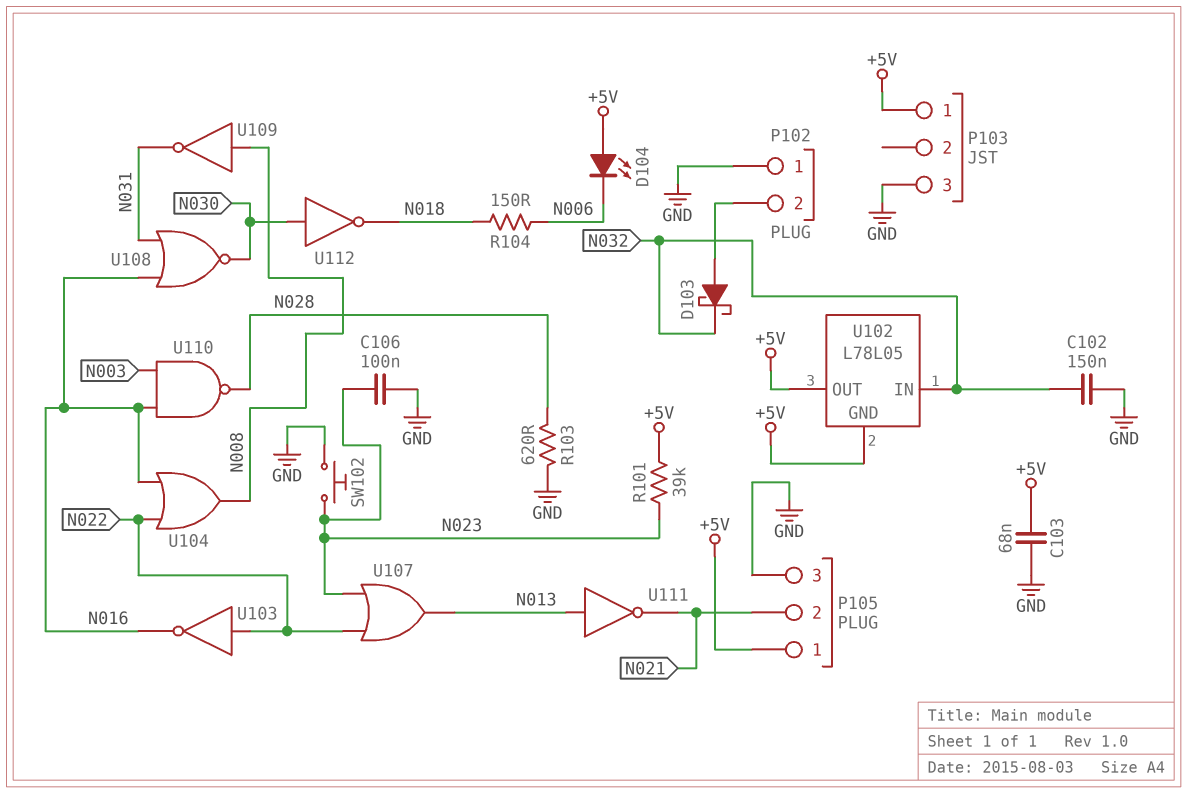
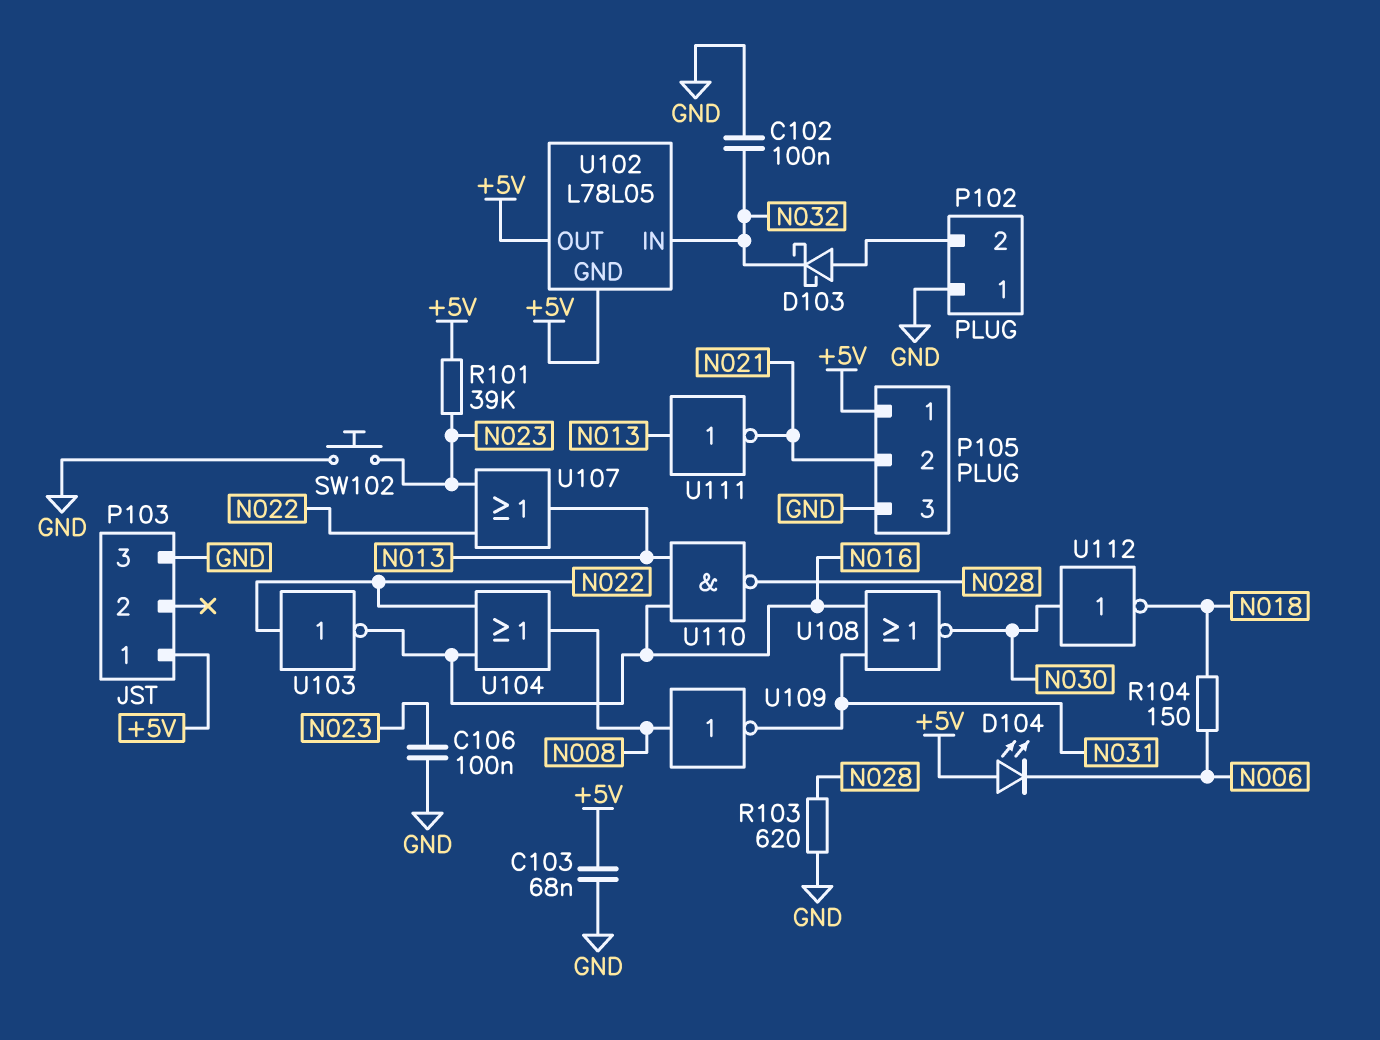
C102: 150nF (GND, N032) -> 100nF (GND, N032)
U110: NAND (in N003, in N016, out N028) -> NAND (in N013, in N016, out N028)

